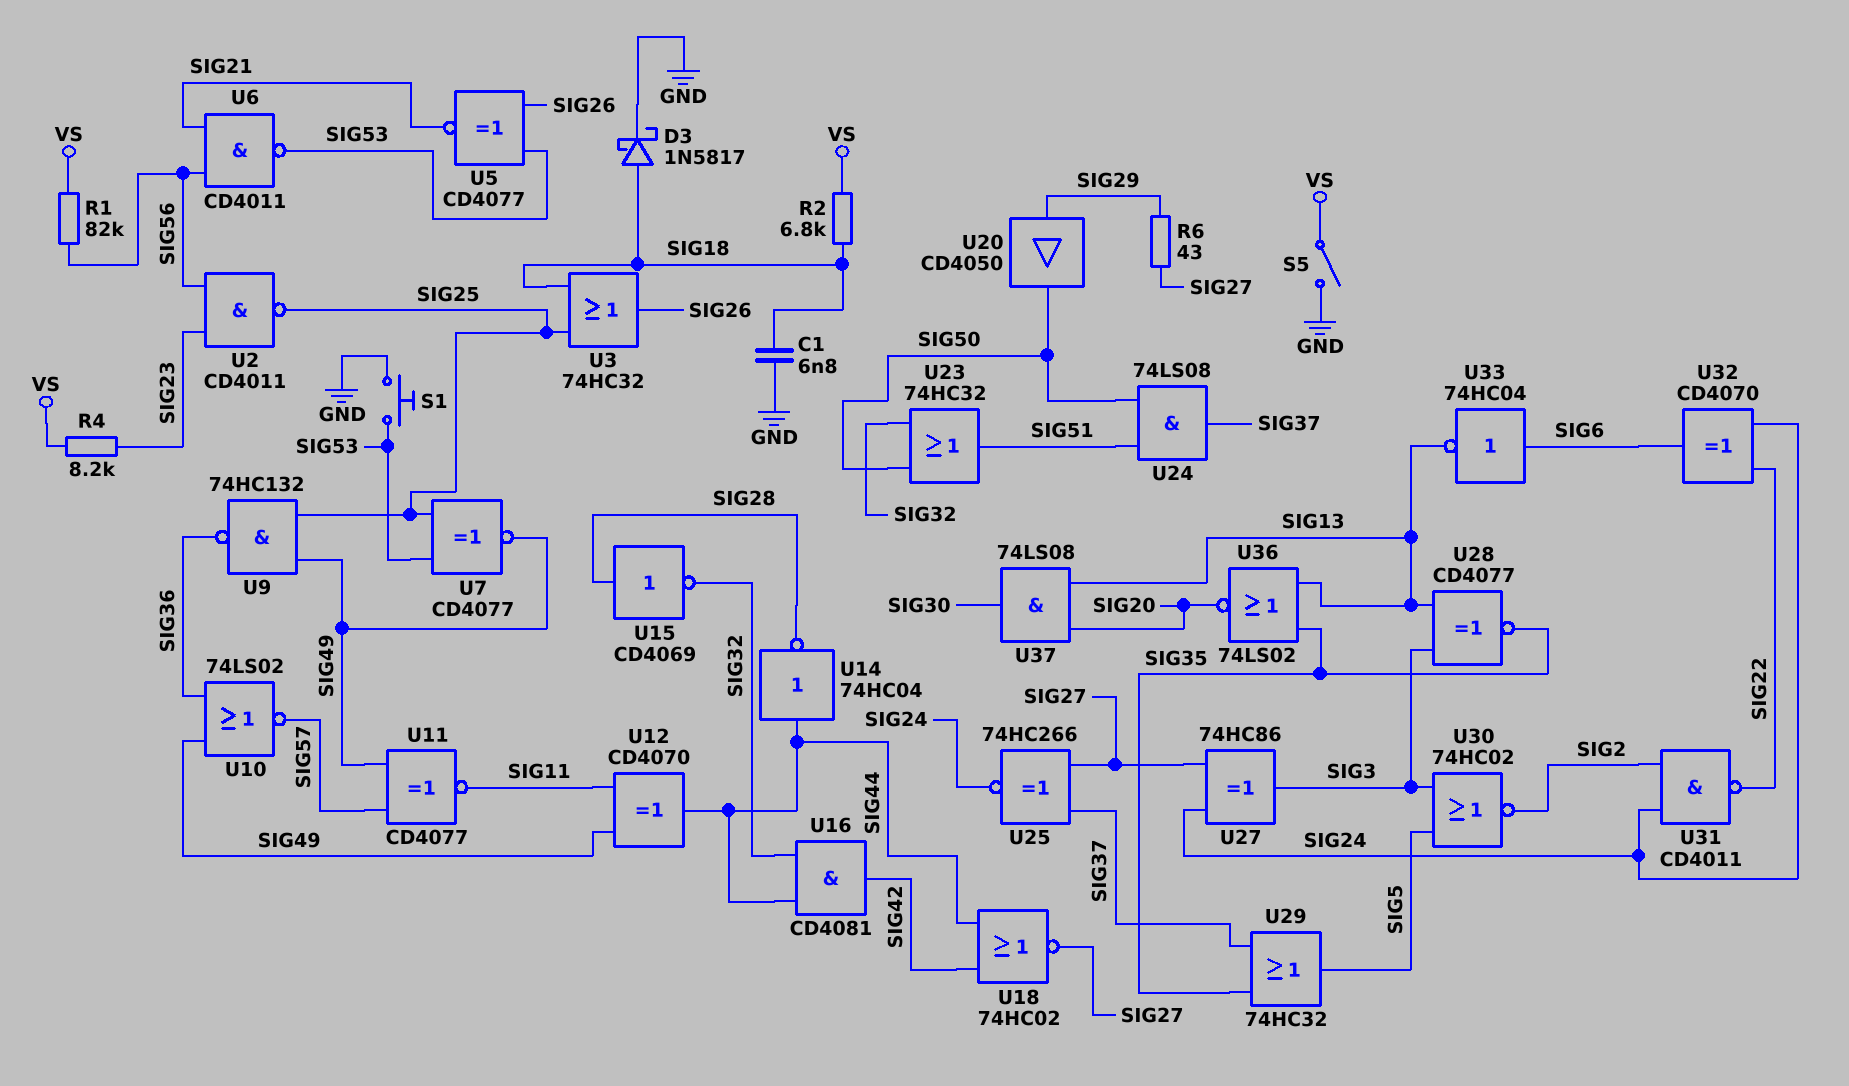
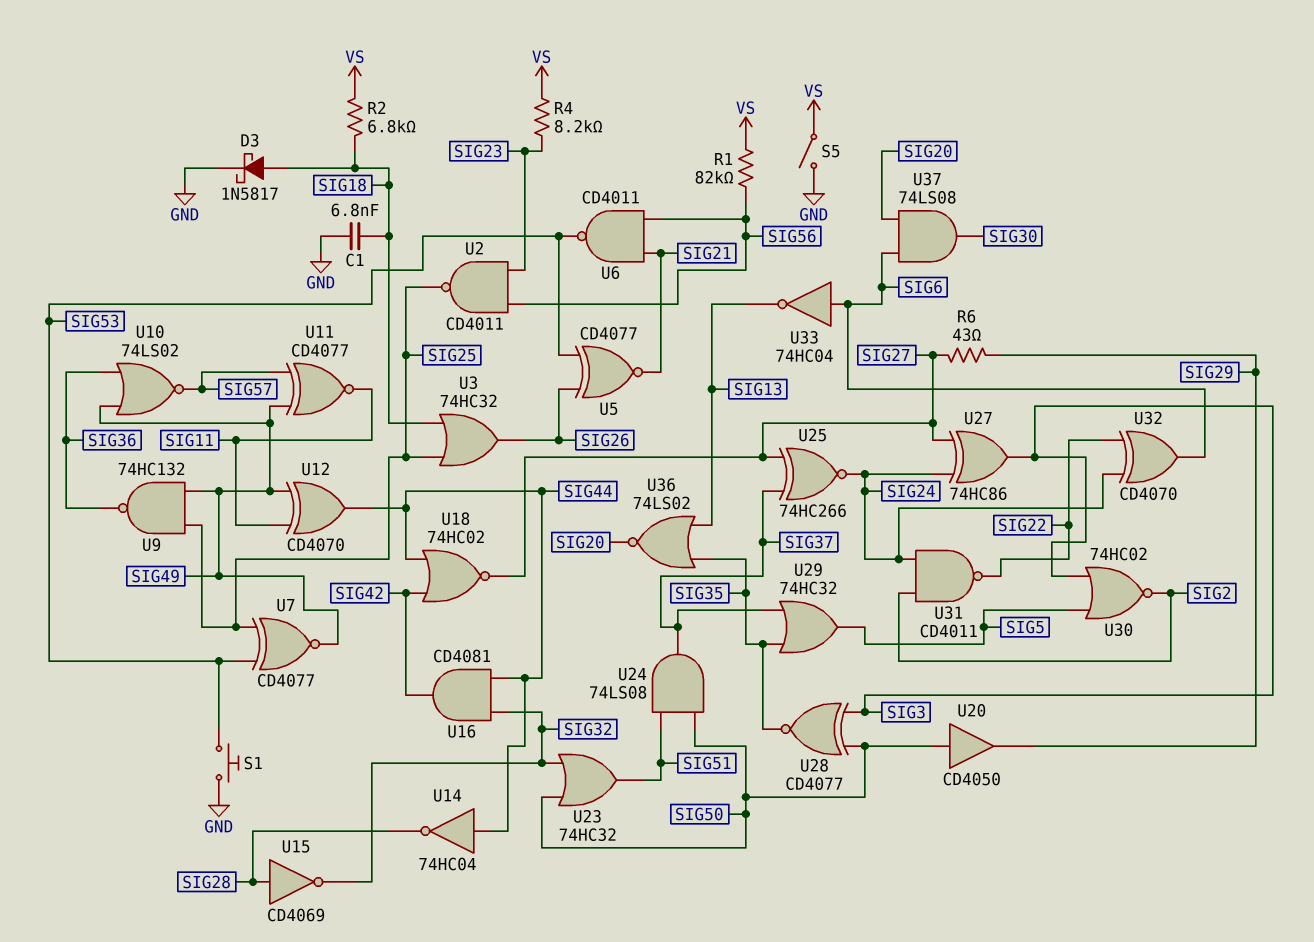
U20: buffer CD4050 (in SIG29, out SIG50) -> buffer CD4050 (in SIG50, out SIG29)
U28: XNOR CD4077 (in SIG3, in SIG13, out SIG35) -> XNOR CD4077 (in SIG3, in SIG50, out SIG35)
U37: AND 74LS08 (in SIG13, in SIG20, out SIG30) -> AND 74LS08 (in SIG6, in SIG20, out SIG30)

